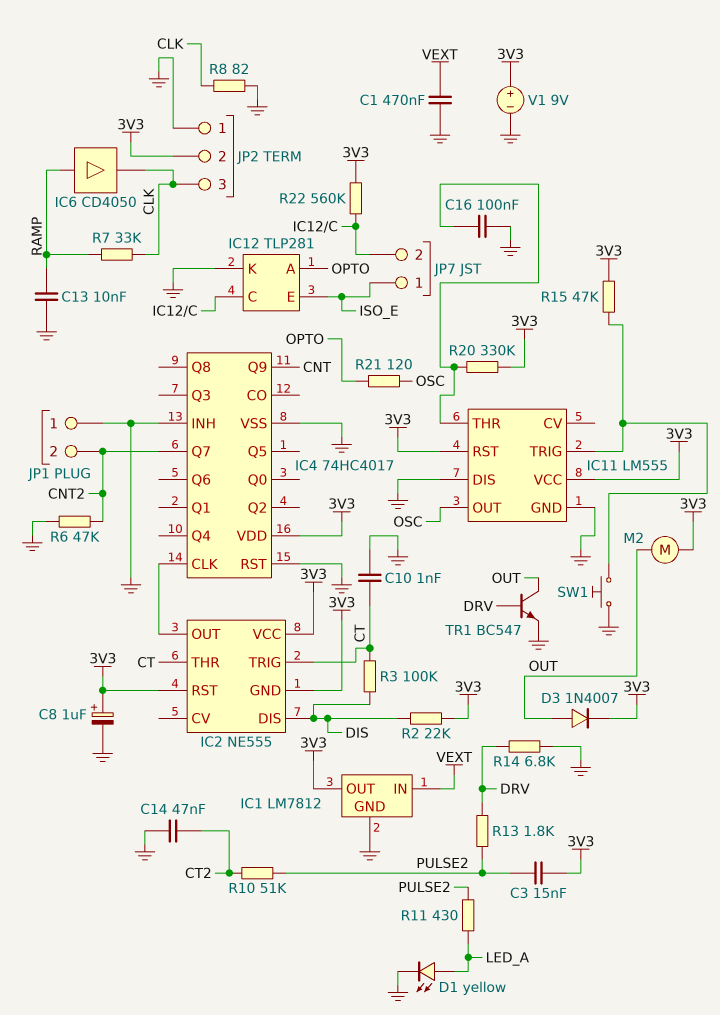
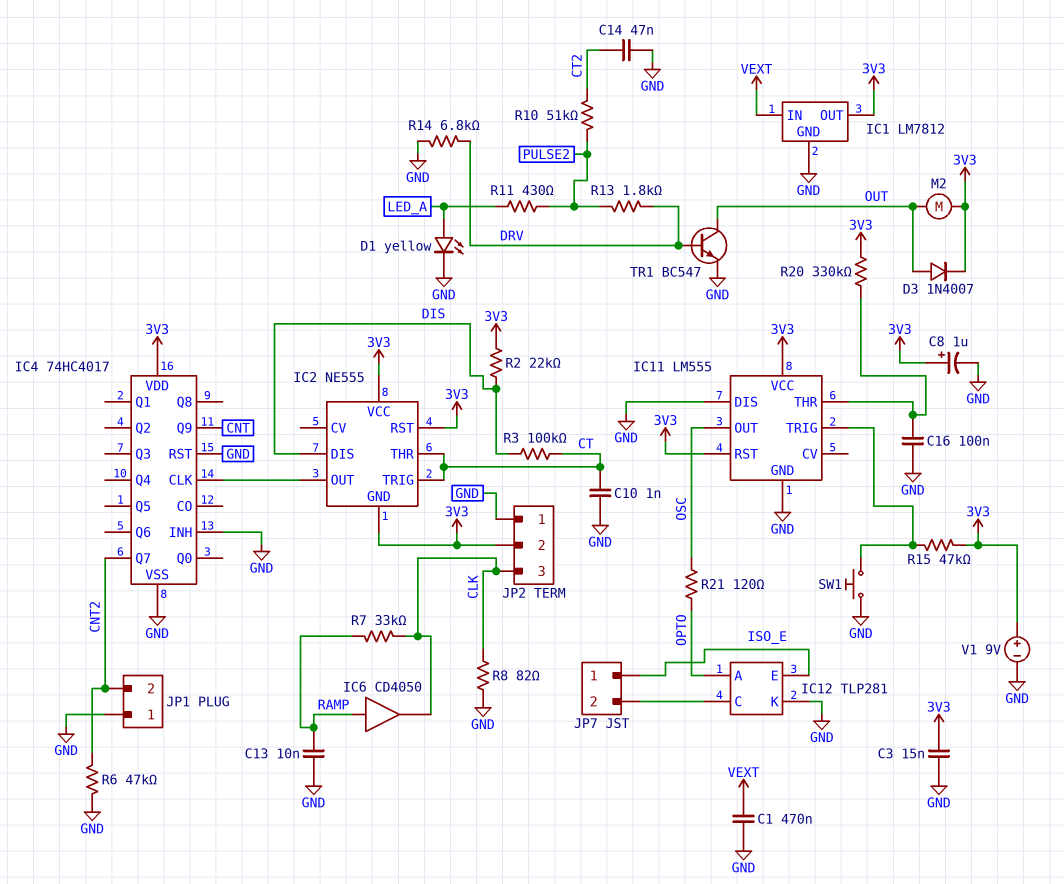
C3: 15nF (3V3, PULSE2) -> 15nF (3V3, GND)
R22: 560k (3V3, IC12/C) -> none

